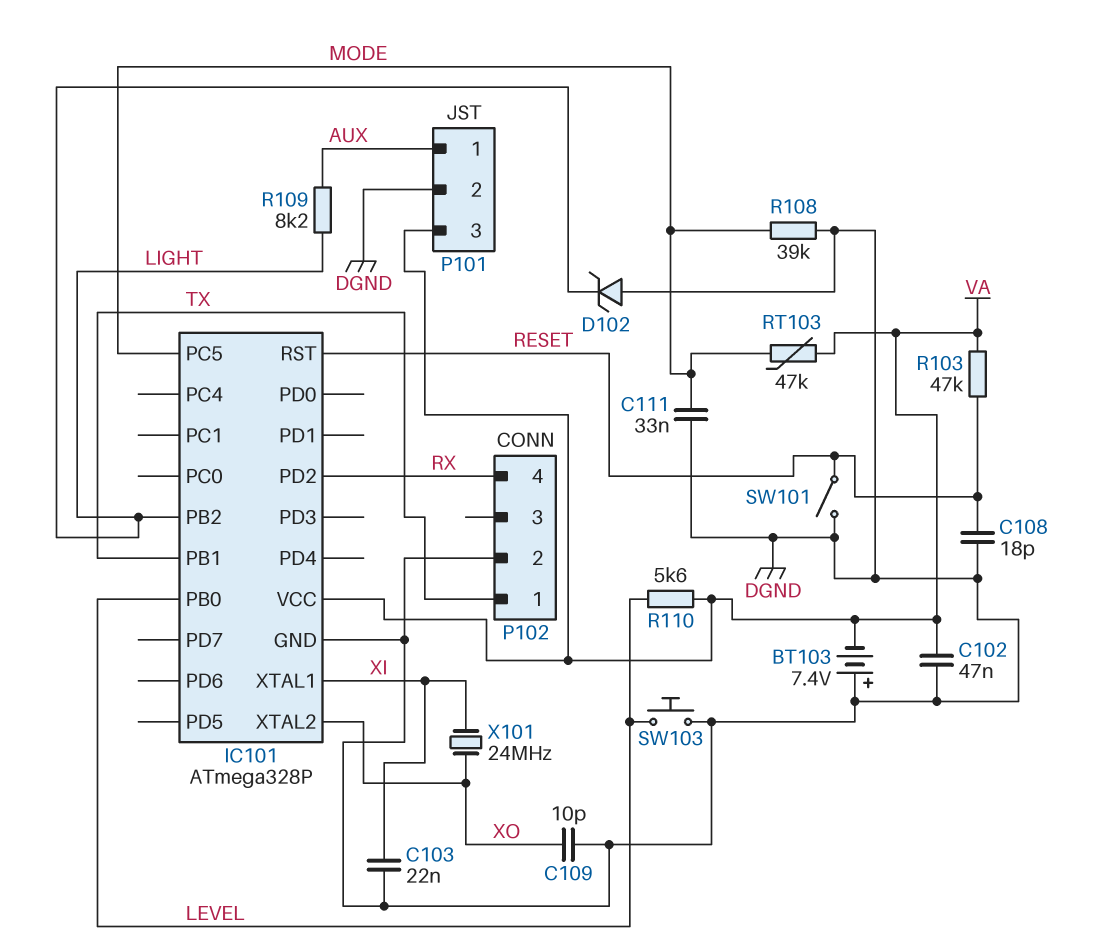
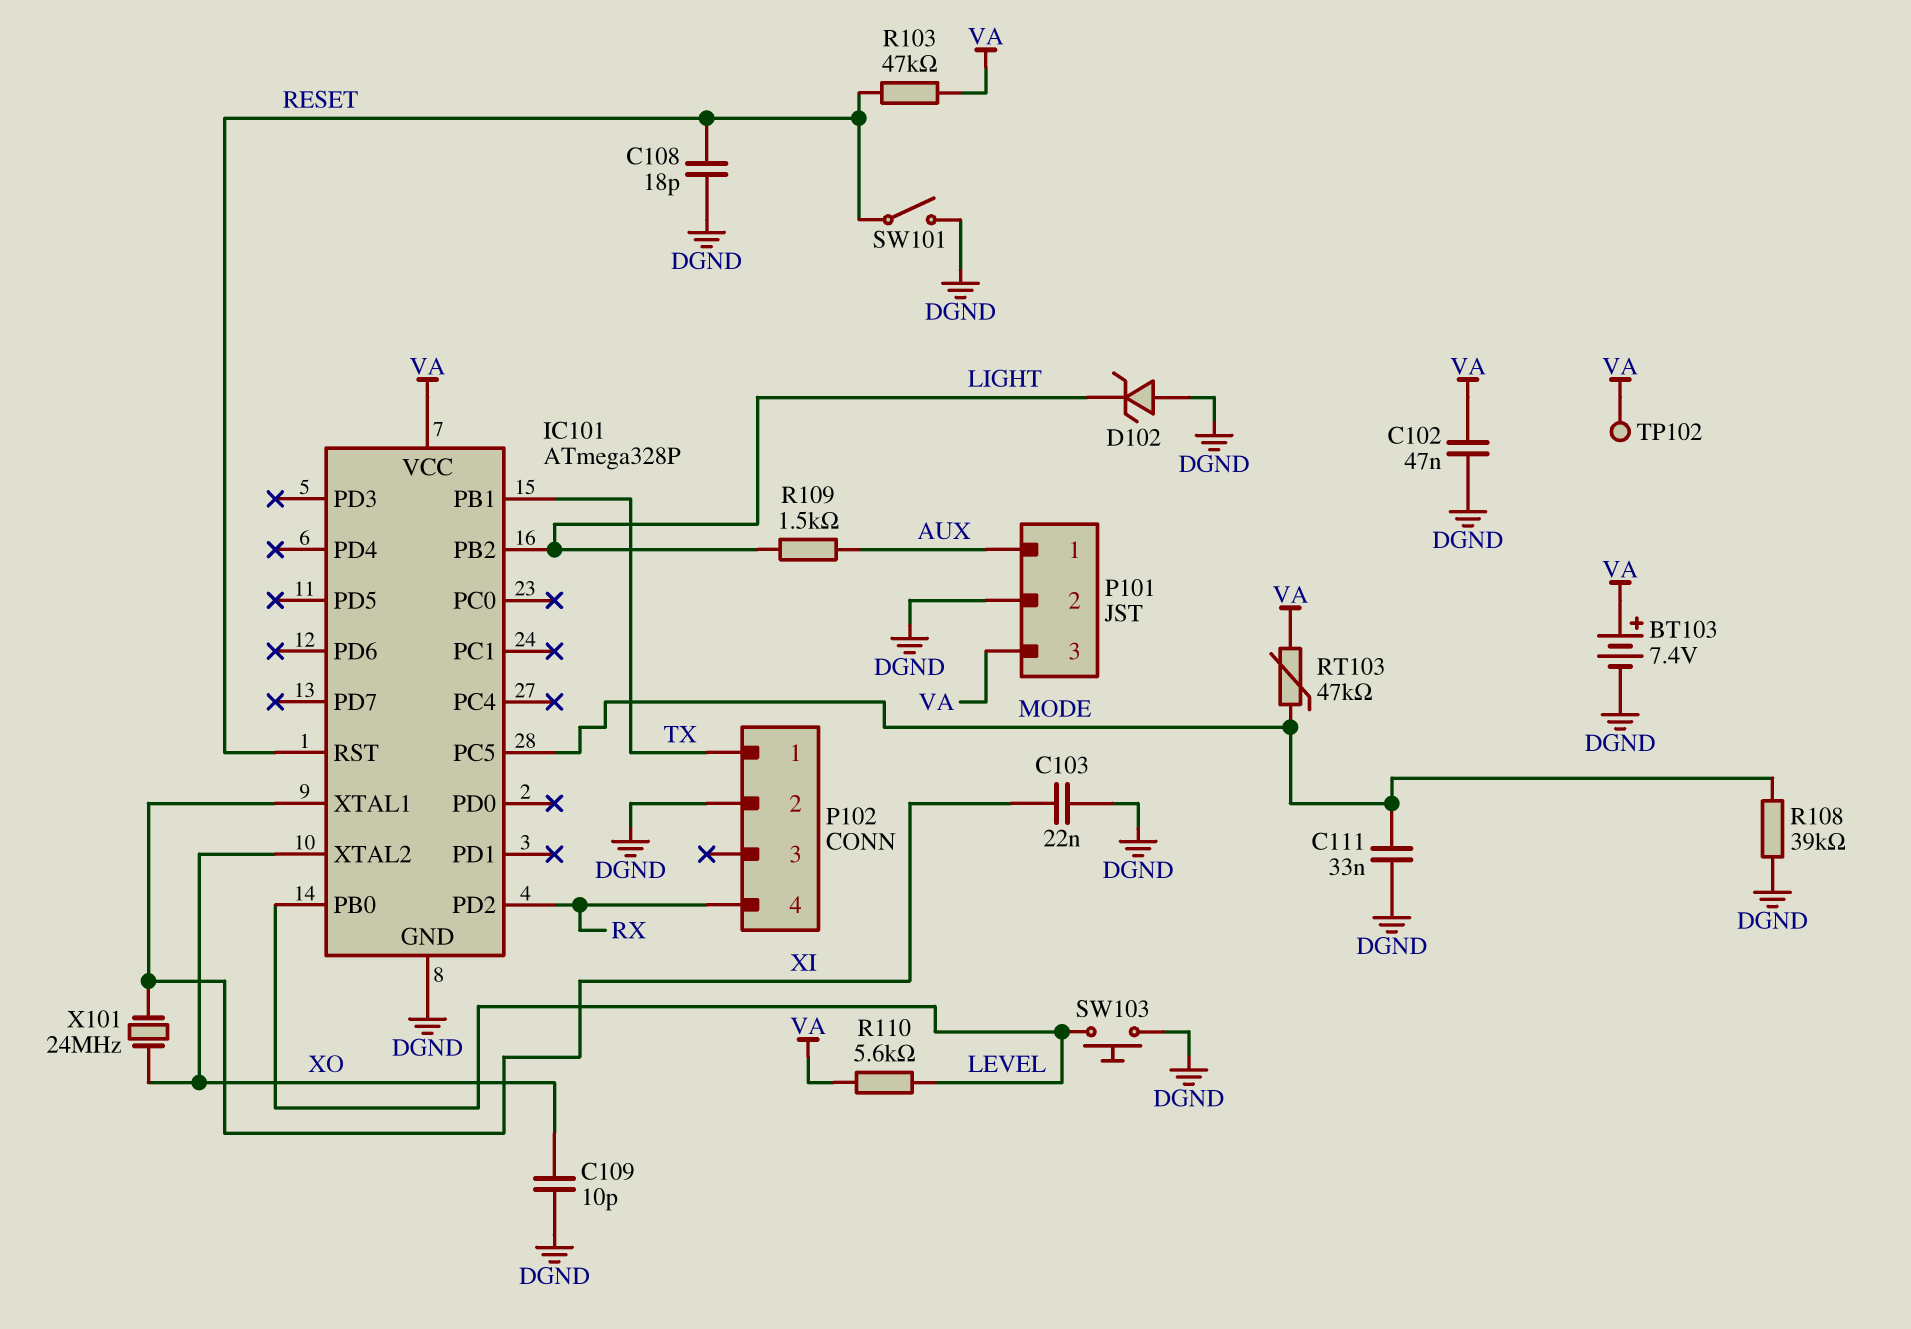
BT103: 7.4V (plus DGND, minus VA) -> 7.4V (plus VA, minus DGND)
R109: 8.2k (AUX, LIGHT) -> 1.5k (AUX, LIGHT)
TP102: none -> test point (VA)

